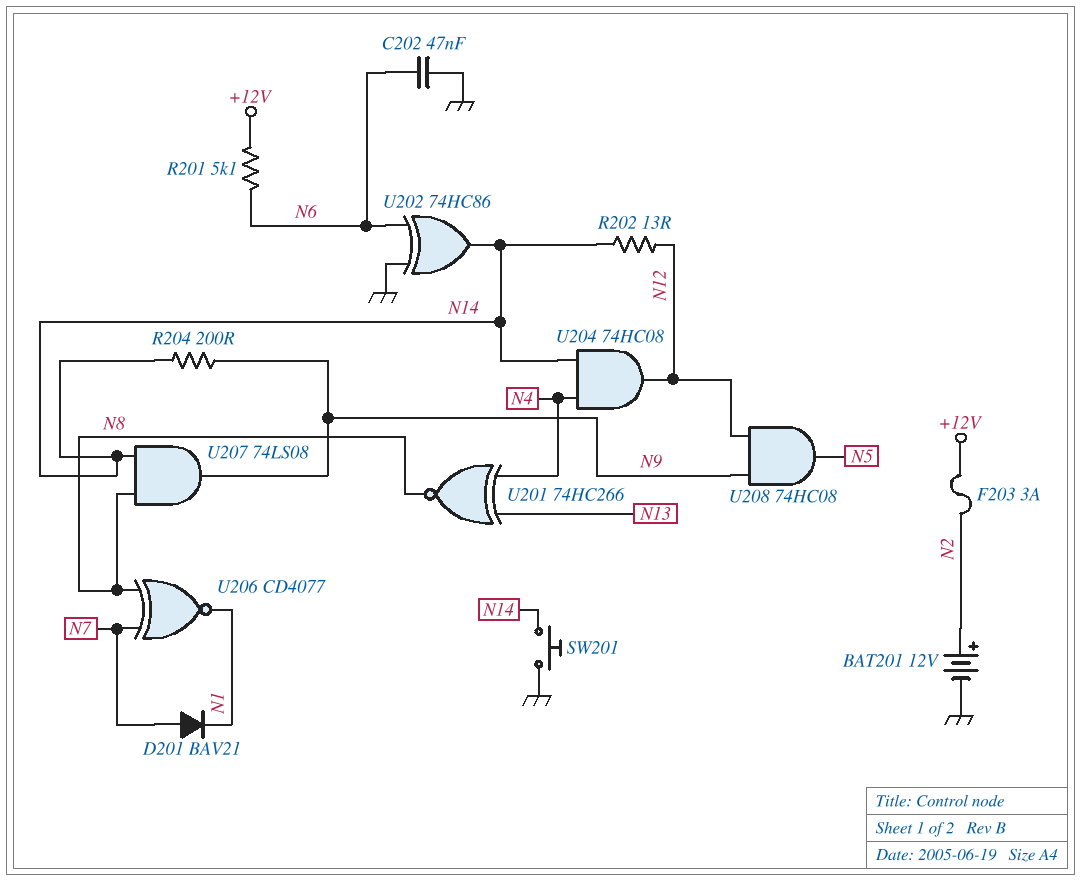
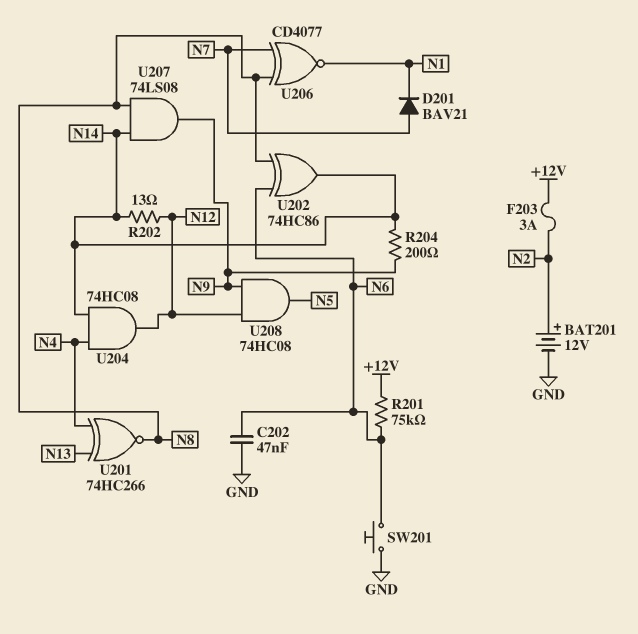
R201: 5.1k (+12V, N6) -> 75k (+12V, N6)
SW201: button (GND, N14) -> button (GND, N6)
U202: XOR 74HC86 (in GND, in N6, out N14) -> XOR 74HC86 (in N6, in N8, out N14)

